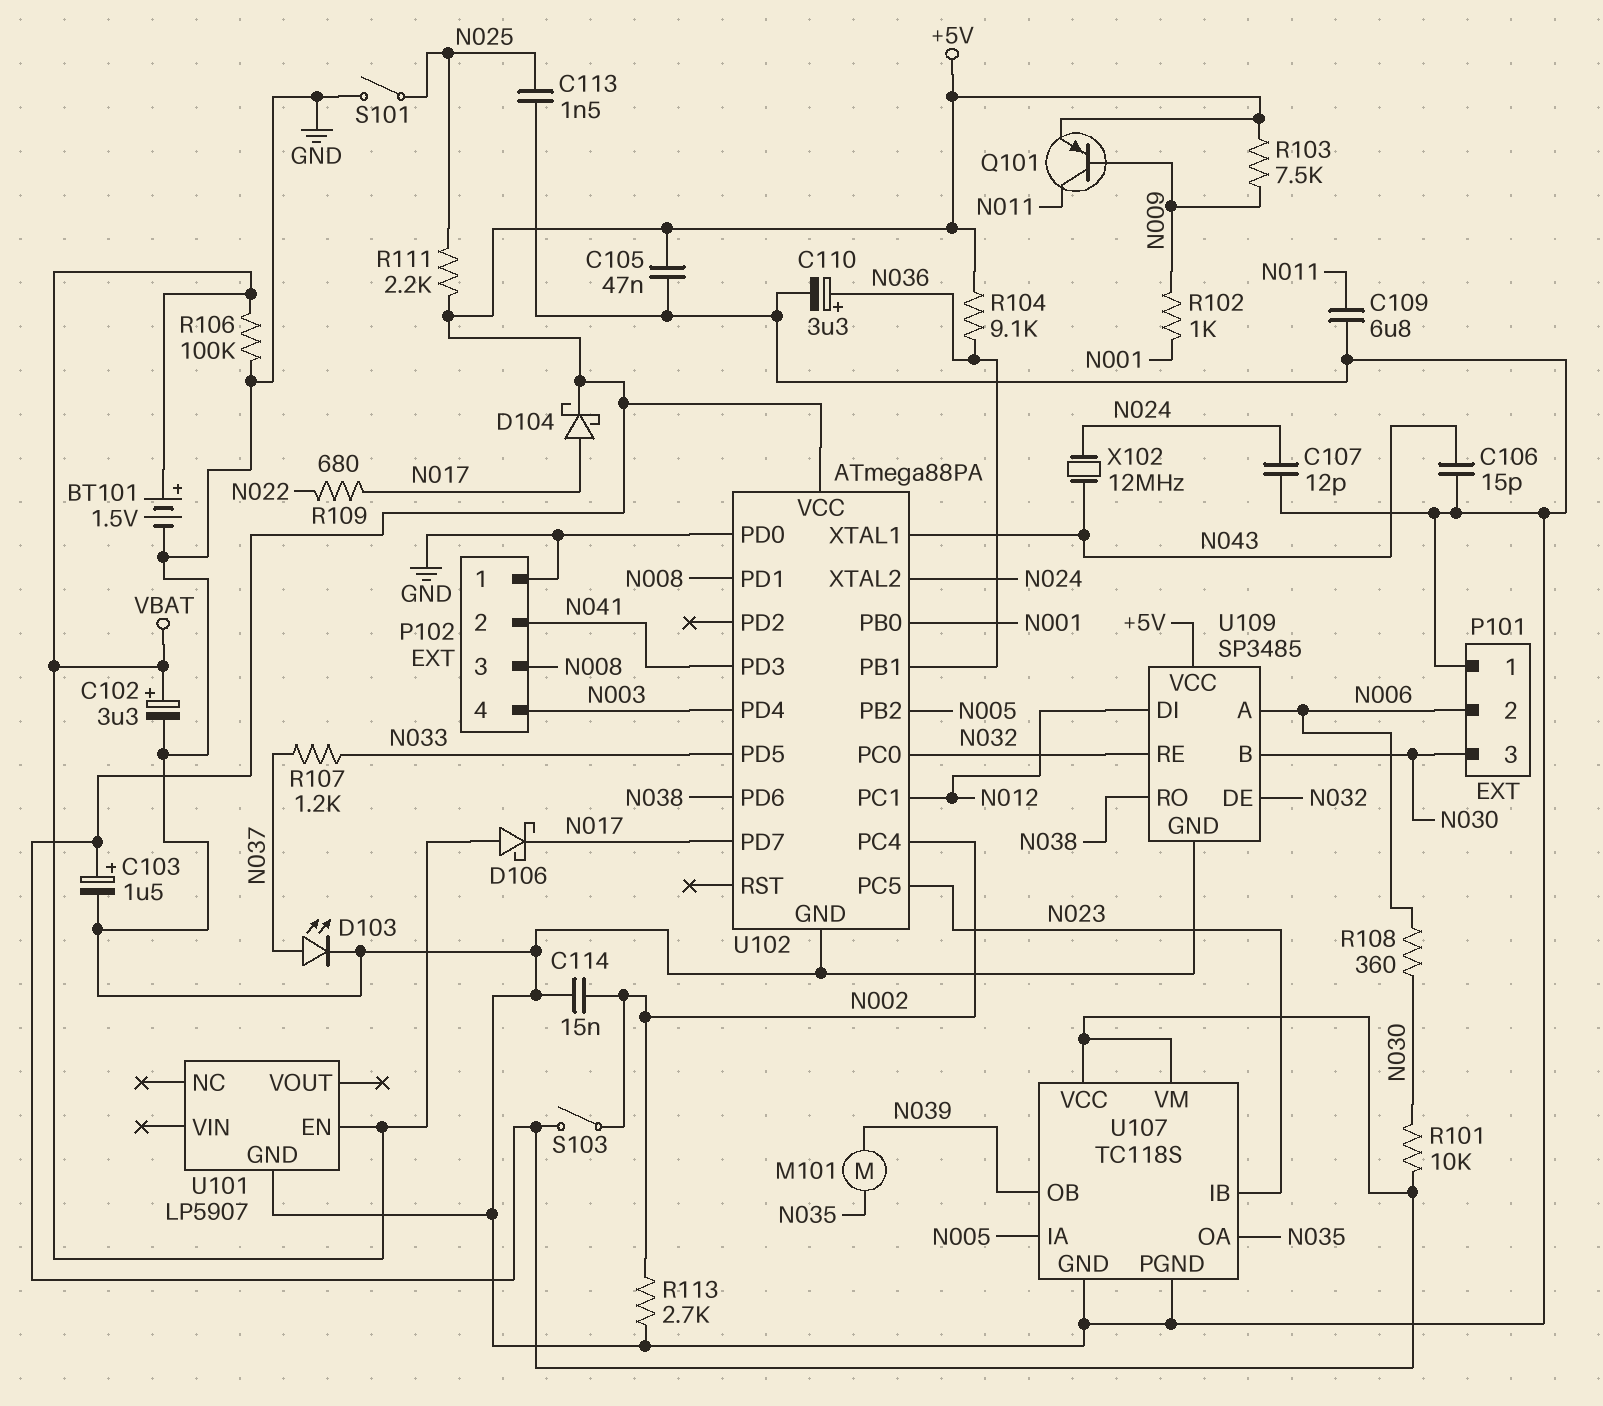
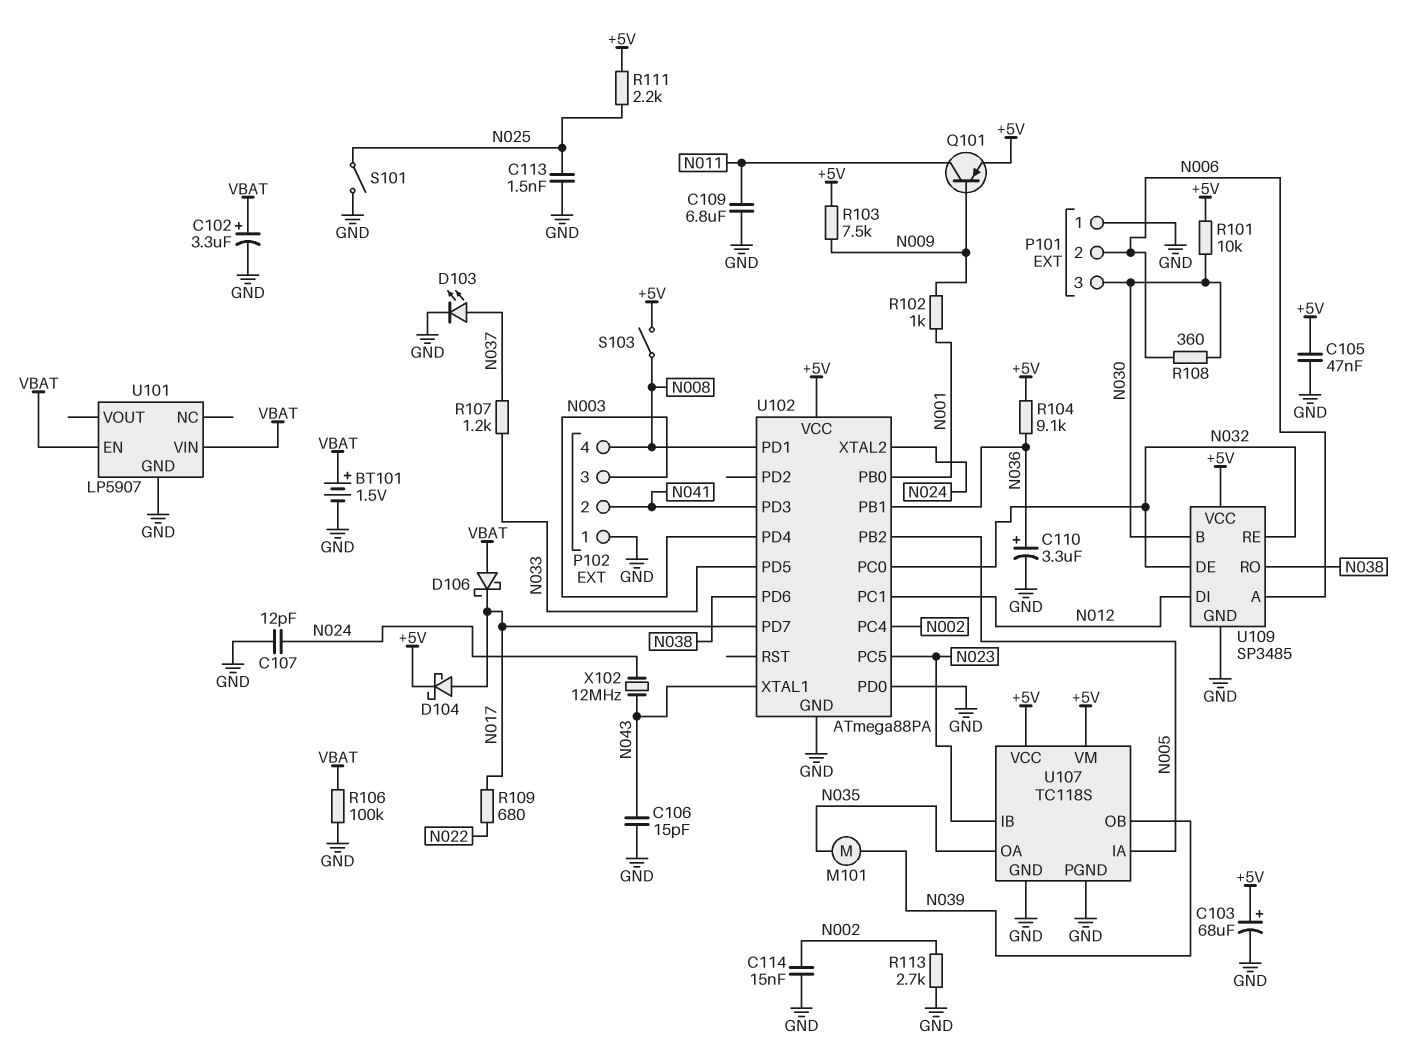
C103: 1.5uF (plus +5V, minus GND) -> 68uF (plus +5V, minus GND)
P102 pin 3: N008 -> N003
P102 pin 4: N003 -> N008
S103: switch (+5V, N002) -> switch (+5V, N008)
U101 pin VIN: none -> VBAT

